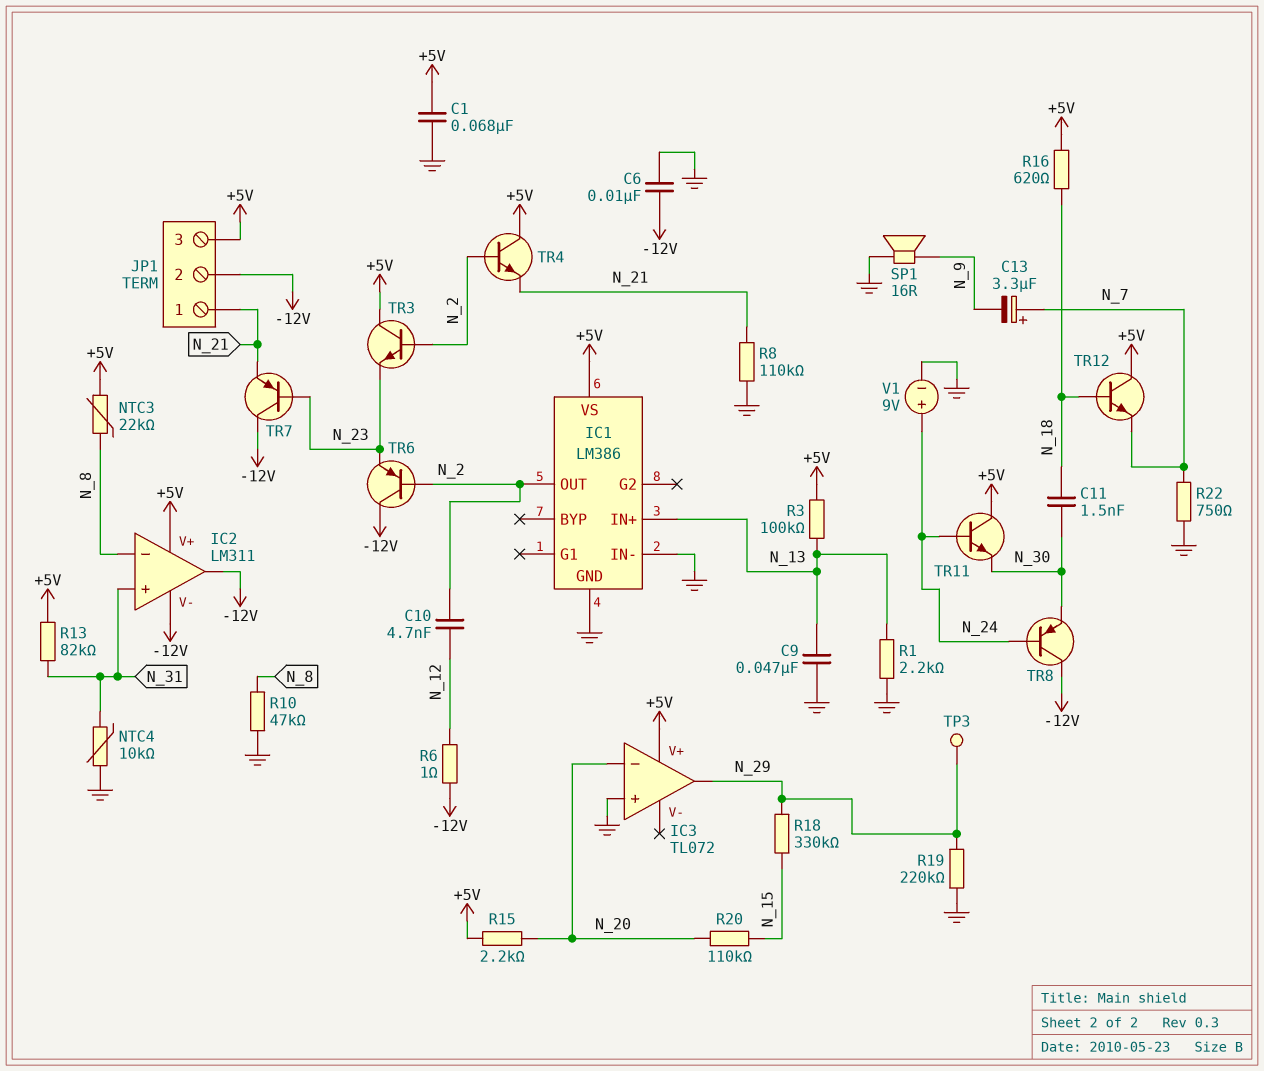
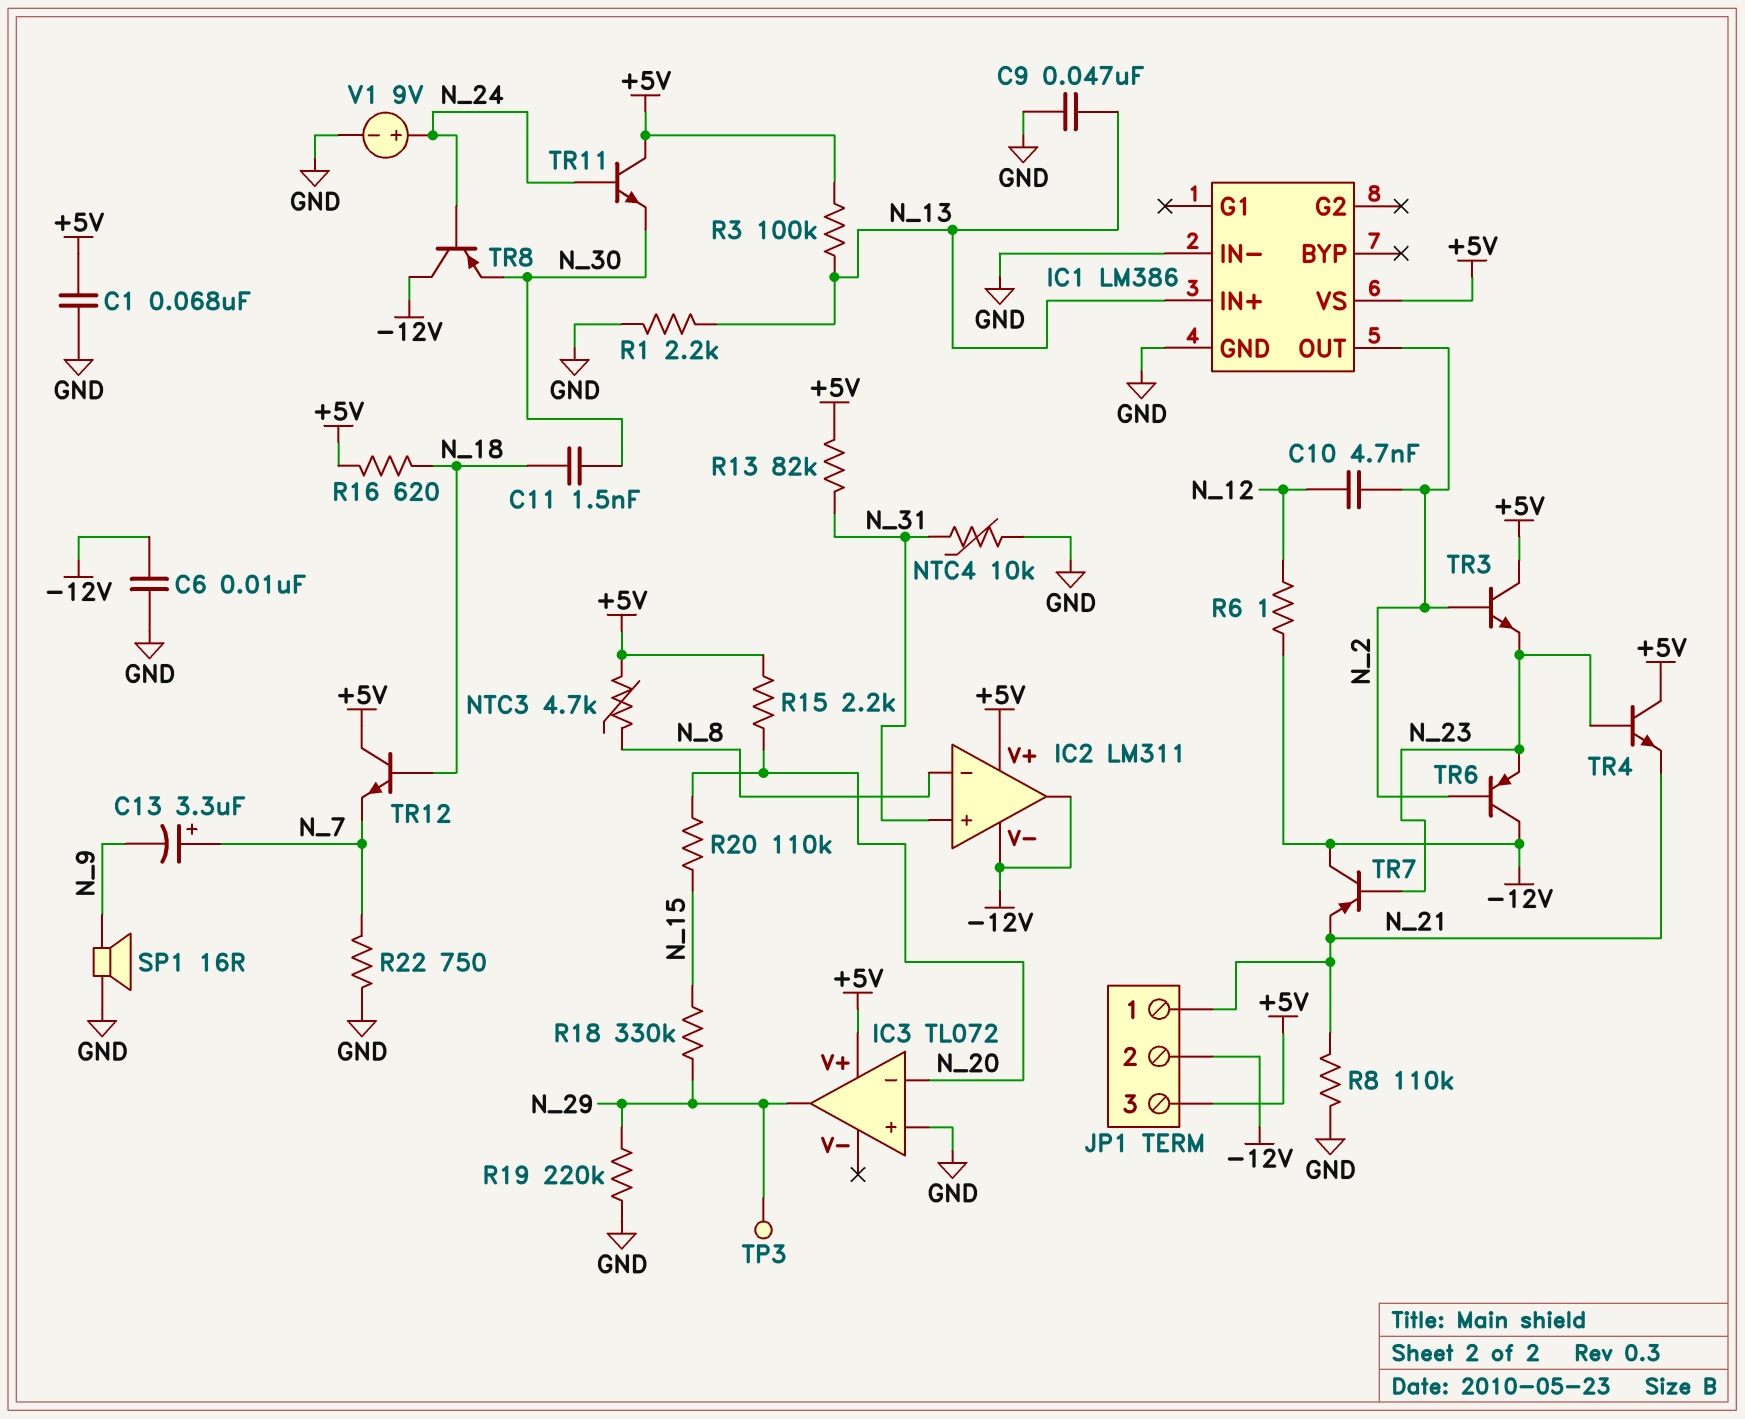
NTC3: 22k (+5V, N_8) -> 4.7k (+5V, N_8)
R10: 47k (GND, N_8) -> none
TR4: NPN (B N_2, C +5V, E N_21) -> NPN (B N_23, C +5V, E N_21)

